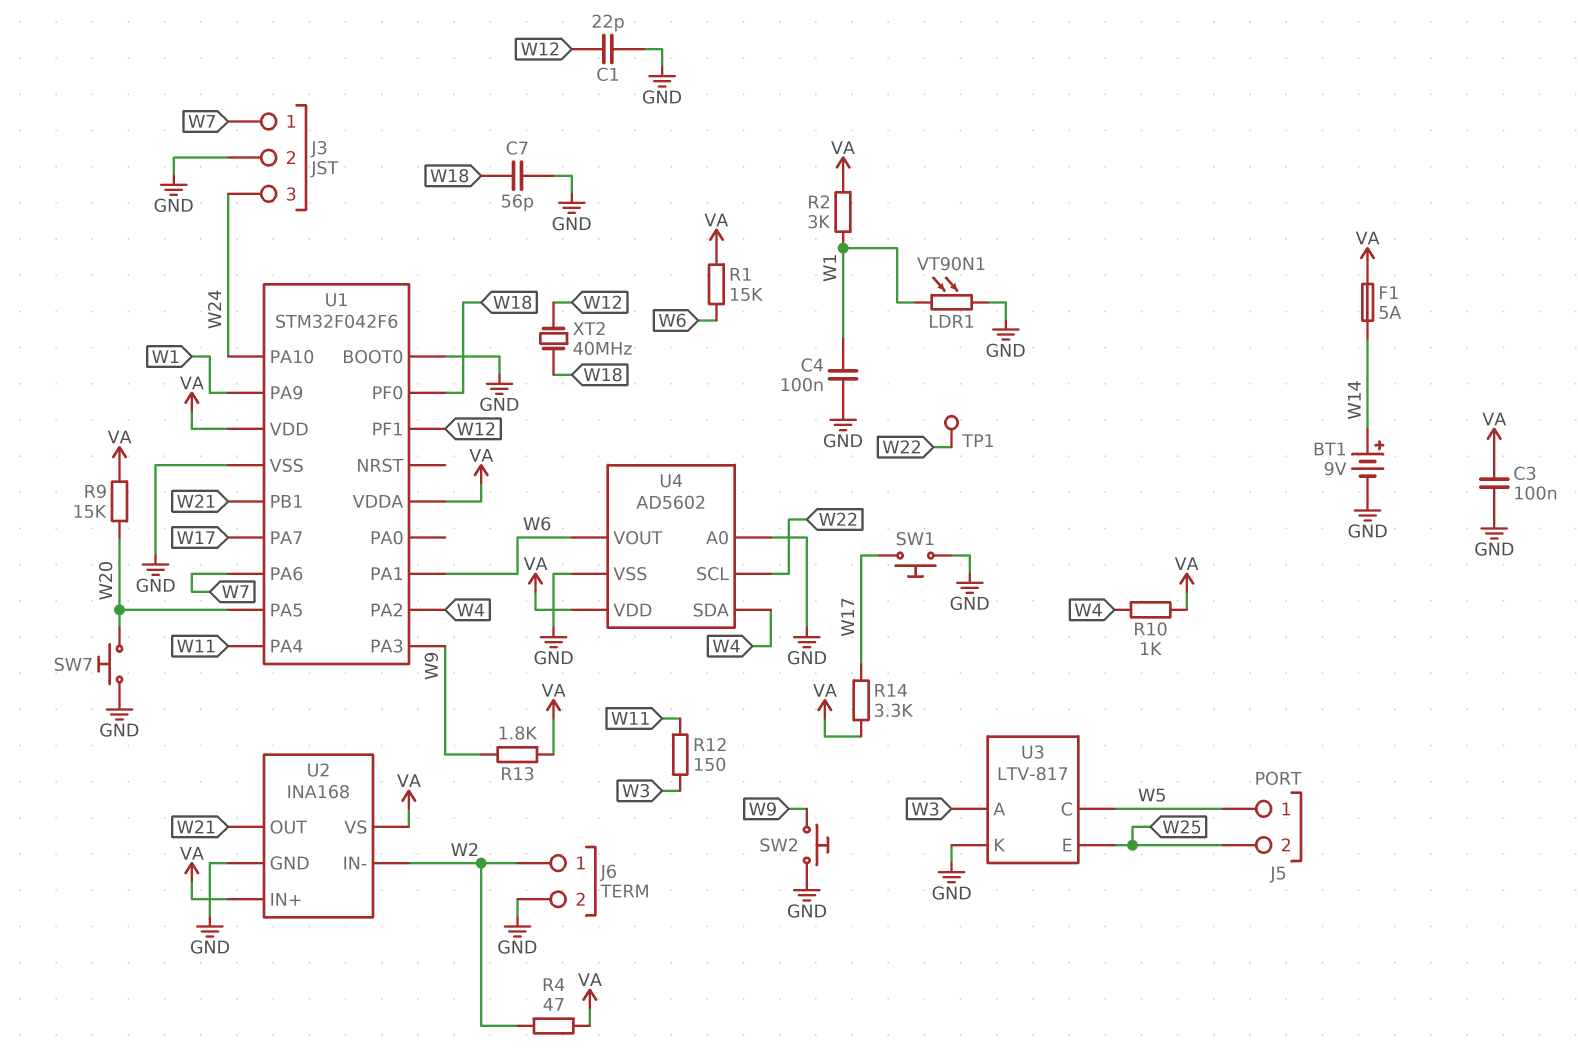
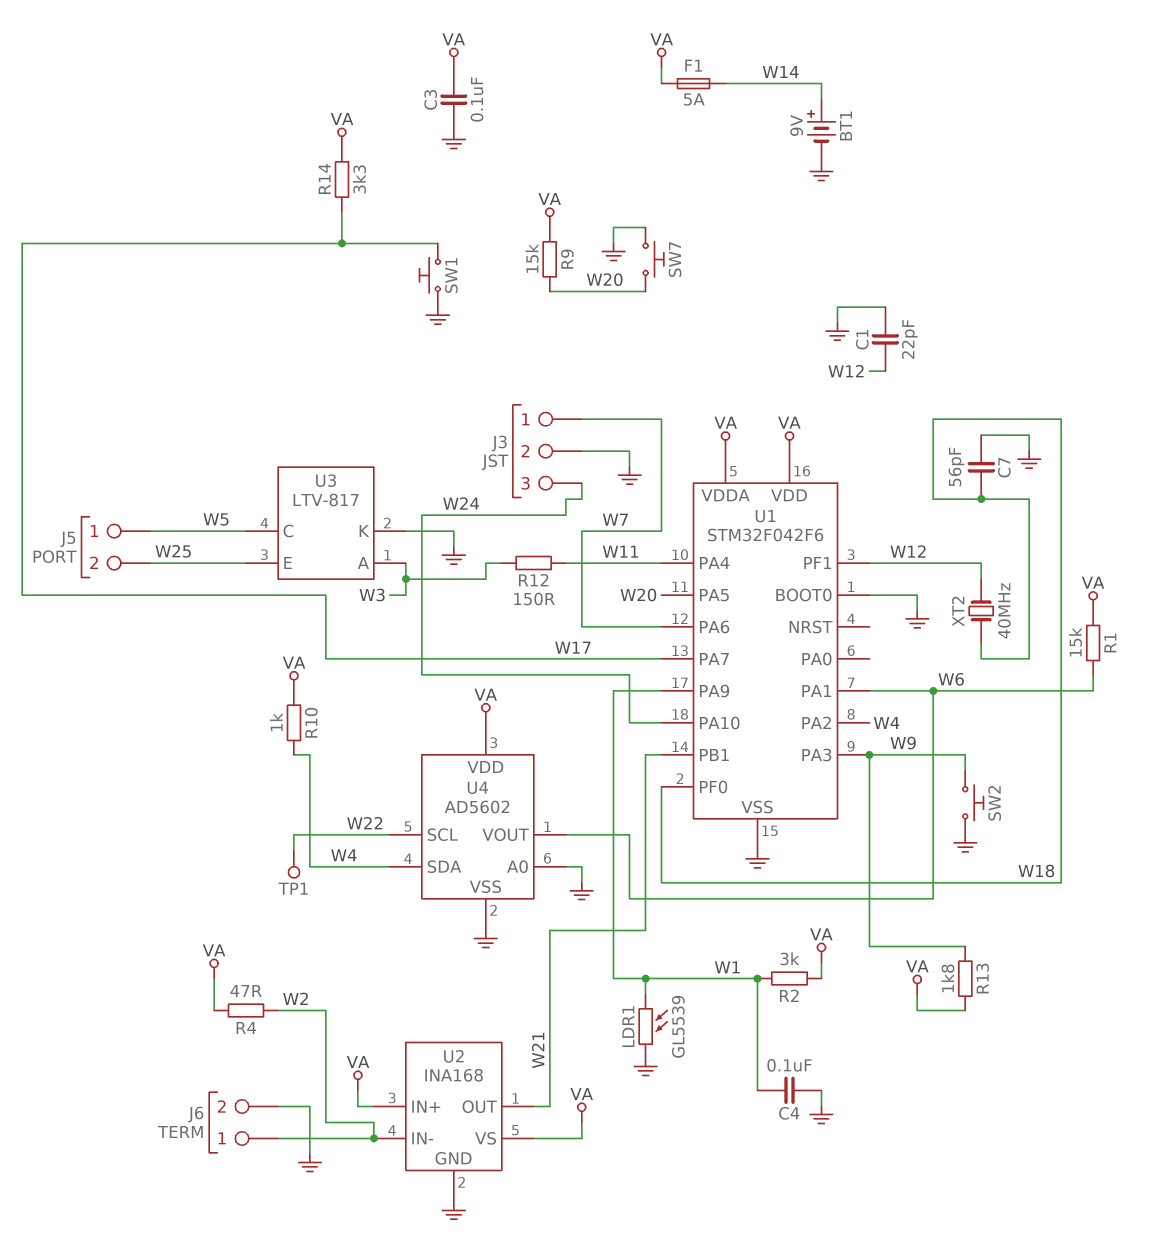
LDR1: VT90N1 (GND, W1) -> GL5539 (GND, W1)

